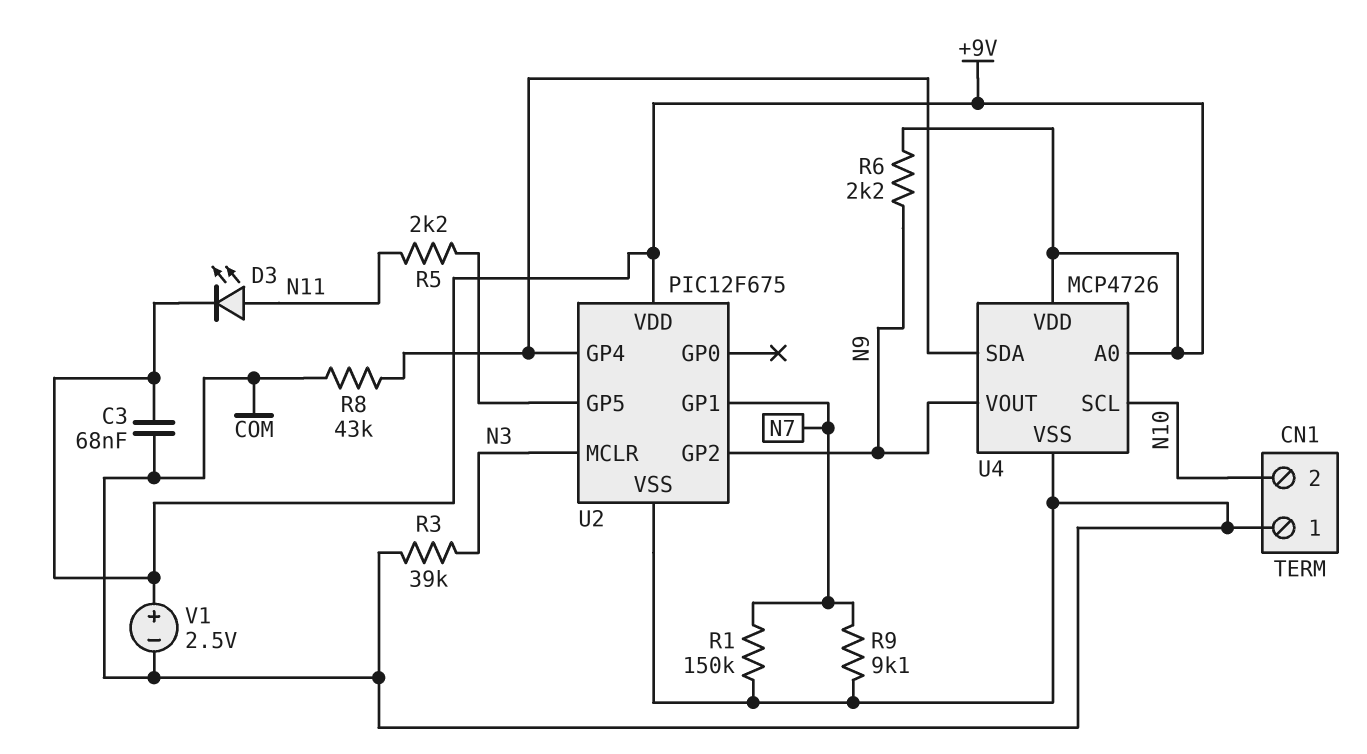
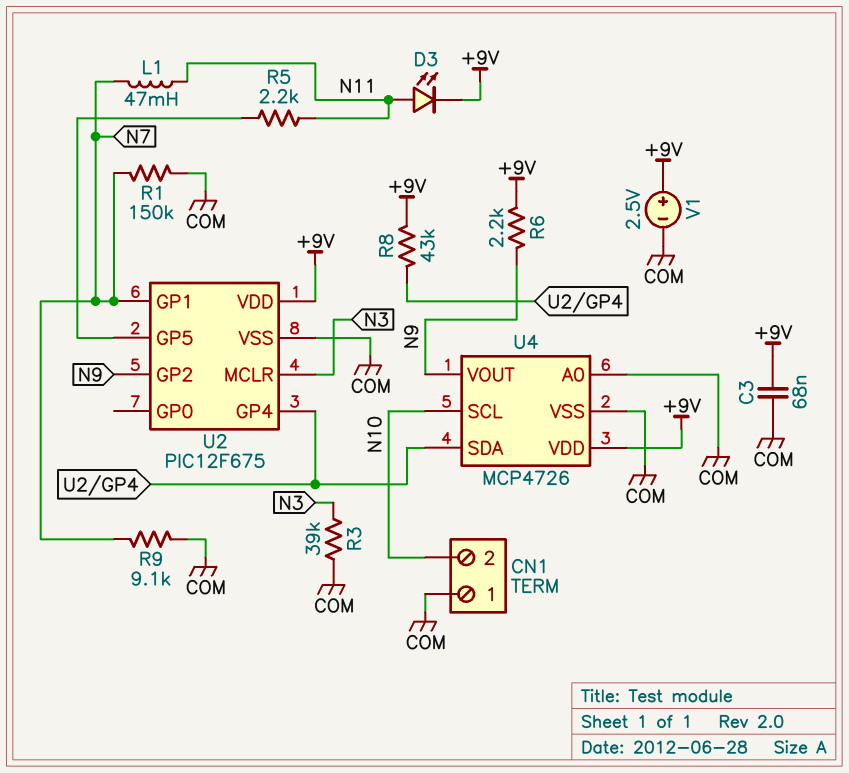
L1: none -> 47mH (N7, N11)
R8: 43k (COM, U2/GP4) -> 43k (+9V, U2/GP4)
U4 pin A0: +9V -> COM

